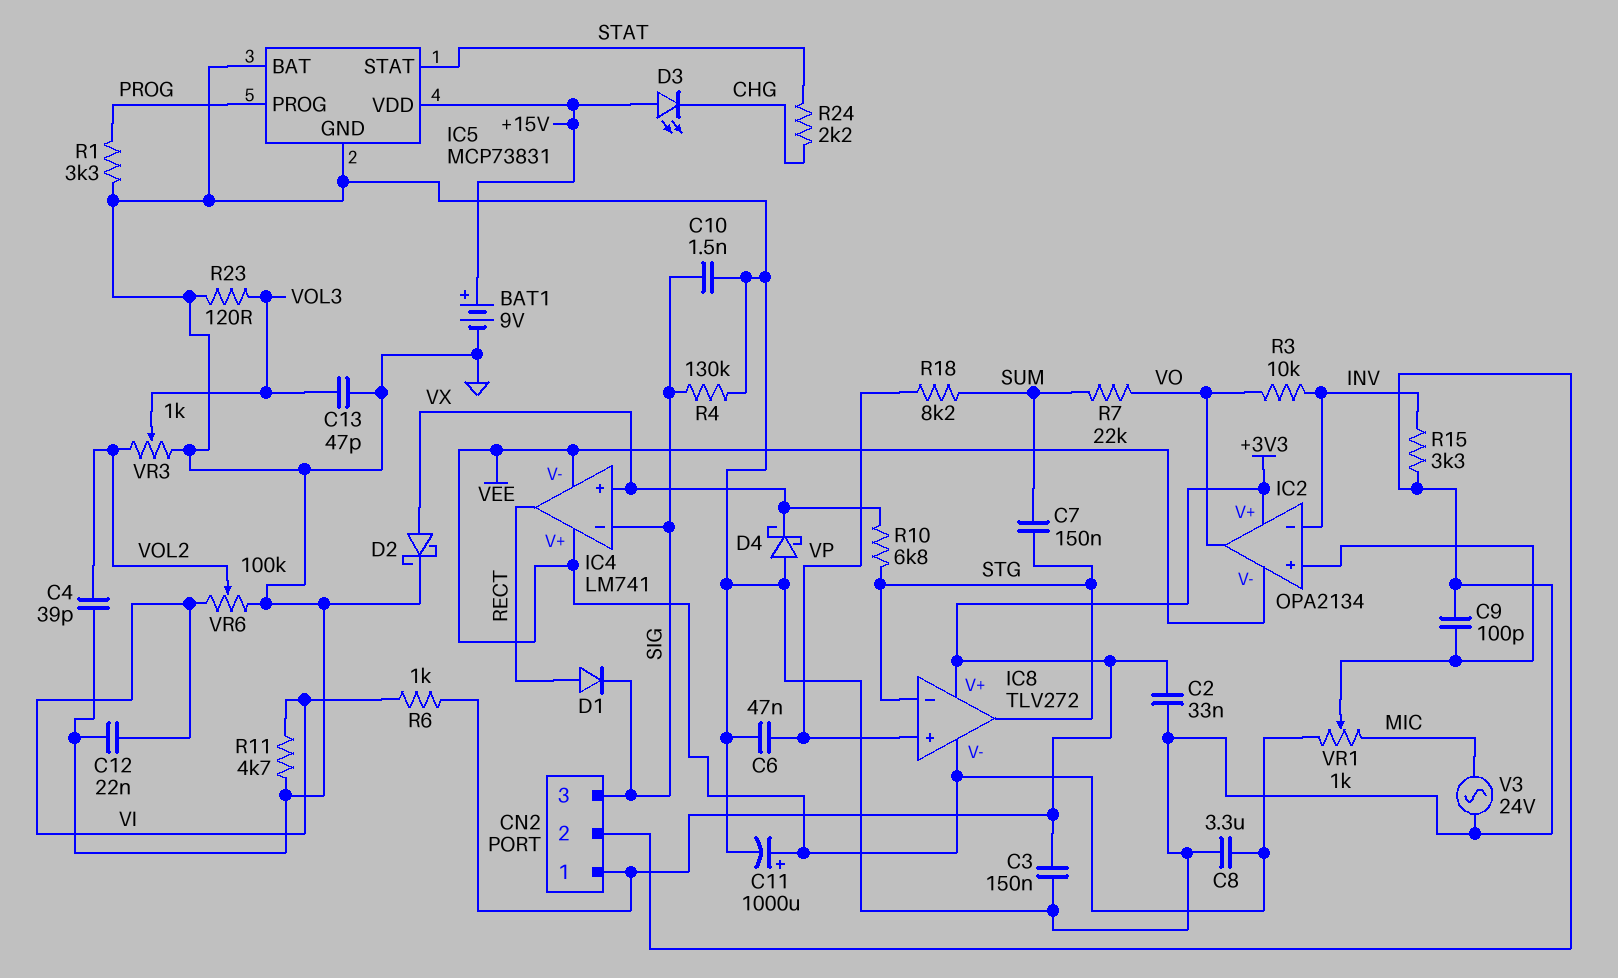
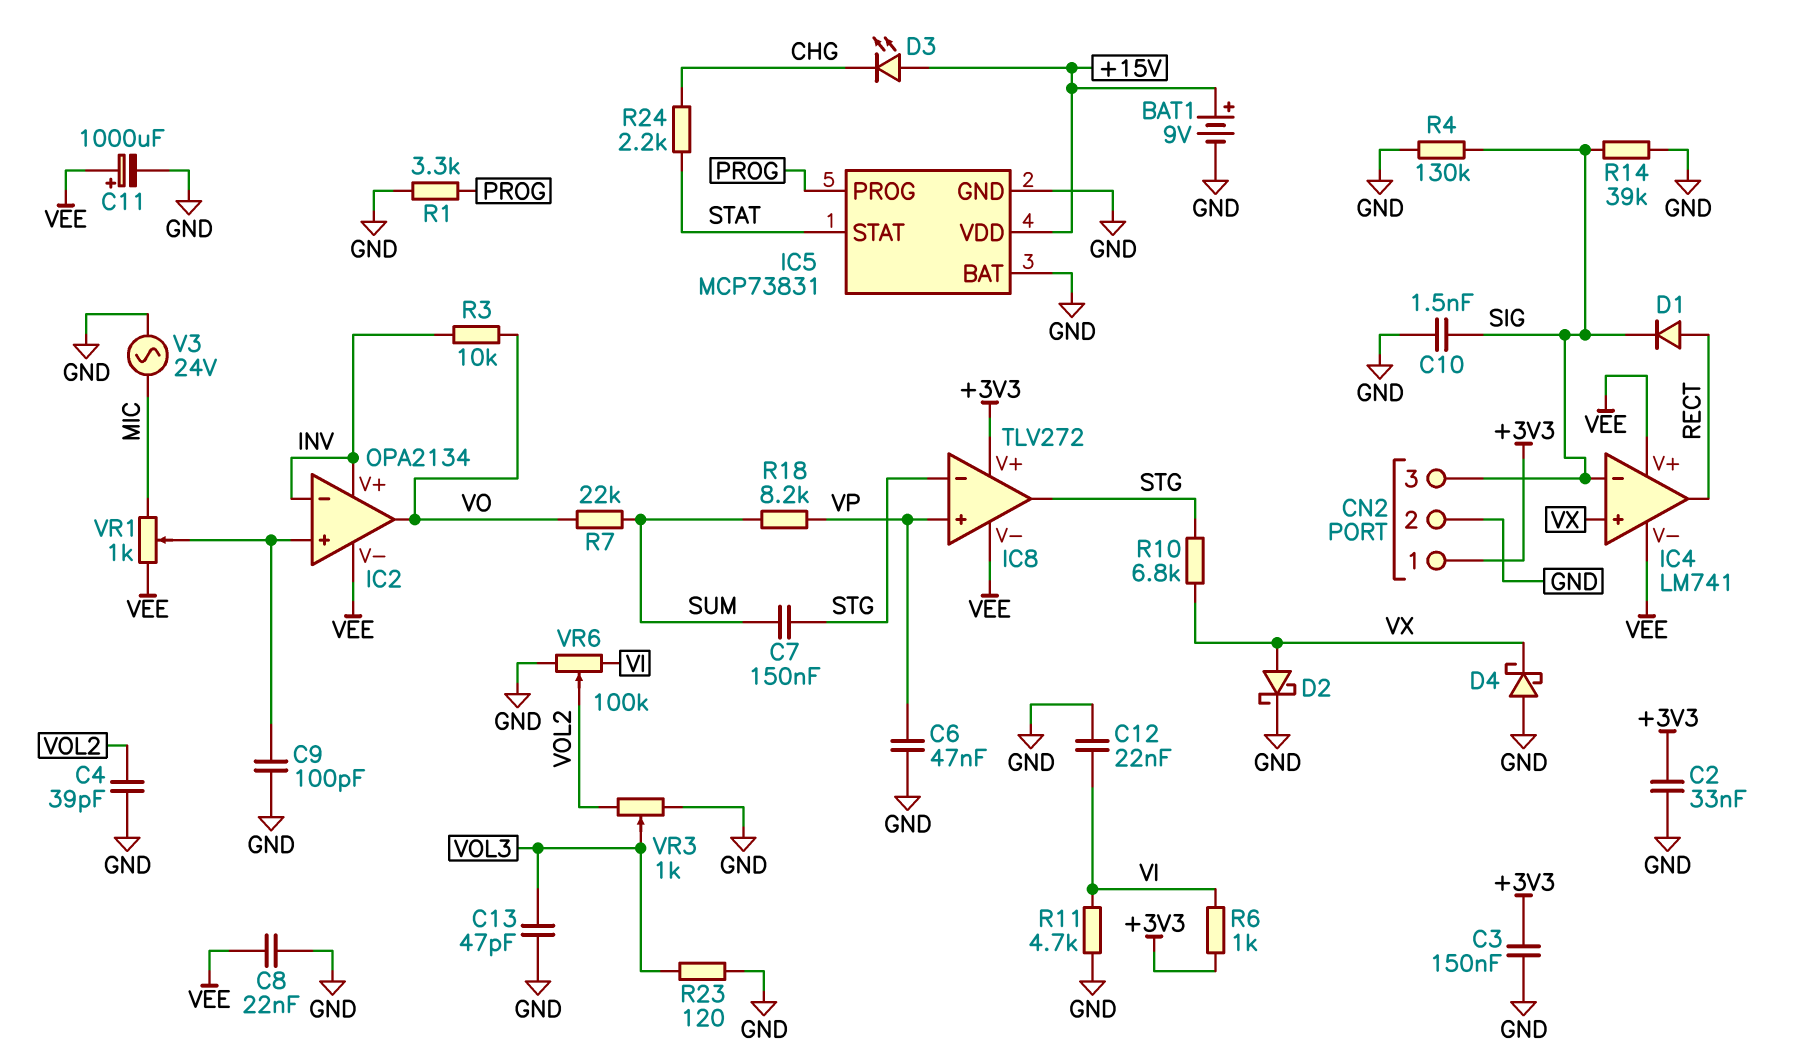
C8: 3.3uF (GND, VEE) -> 22nF (GND, VEE)
IC2 pin V+: +3V3 -> INV
R14: none -> 39k (GND, SIG)
R15: 3.3k (GND, INV) -> none

